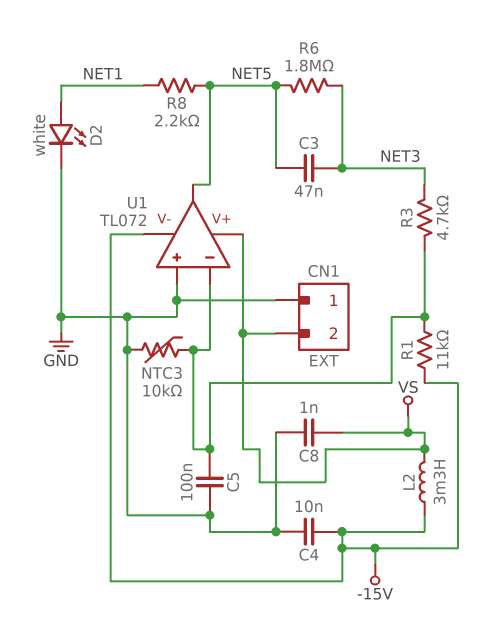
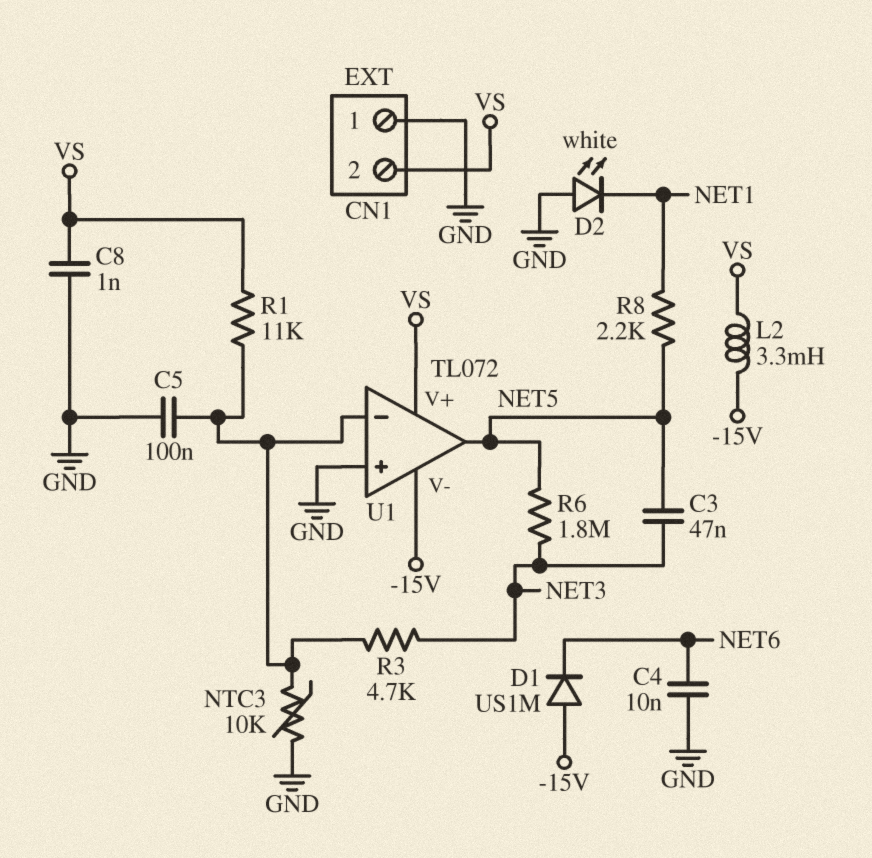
C4: 10nF (-15V, GND) -> 10nF (GND, NET6)
D1: none -> diode US1M (A -15V, K NET6)
D2: LED white (A NET1, K GND) -> LED white (A GND, K NET1)
R1: 11k (-15V, U1/in-) -> 11k (U1/in-, VS)

